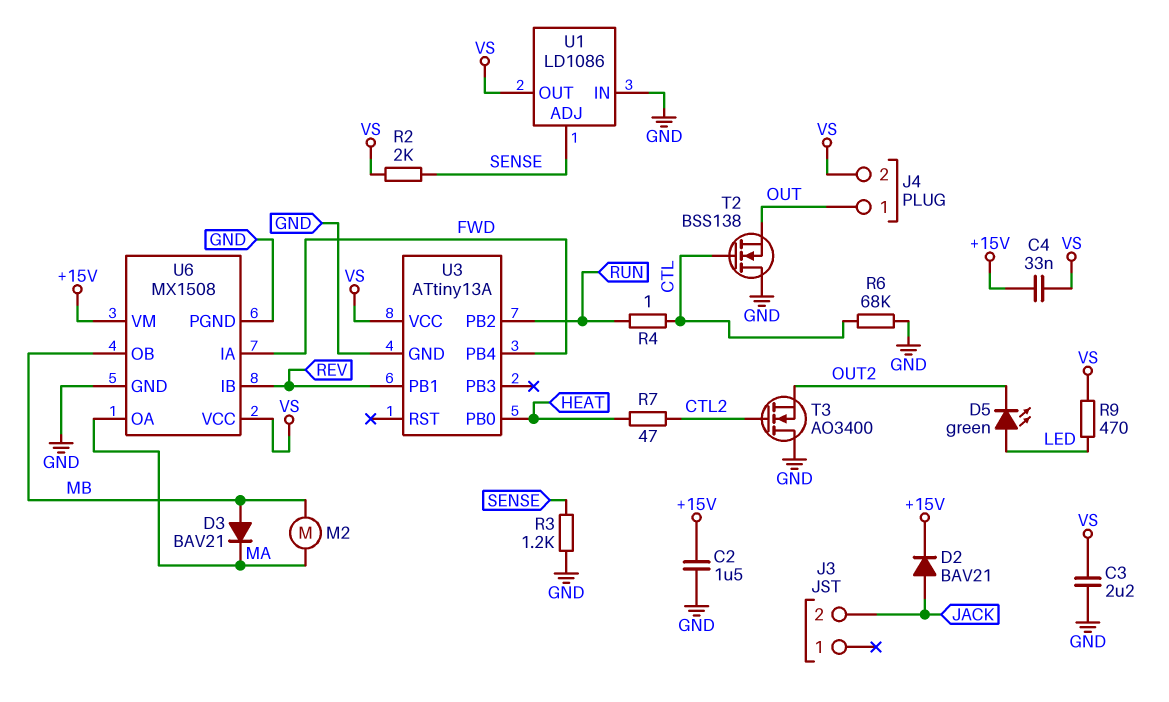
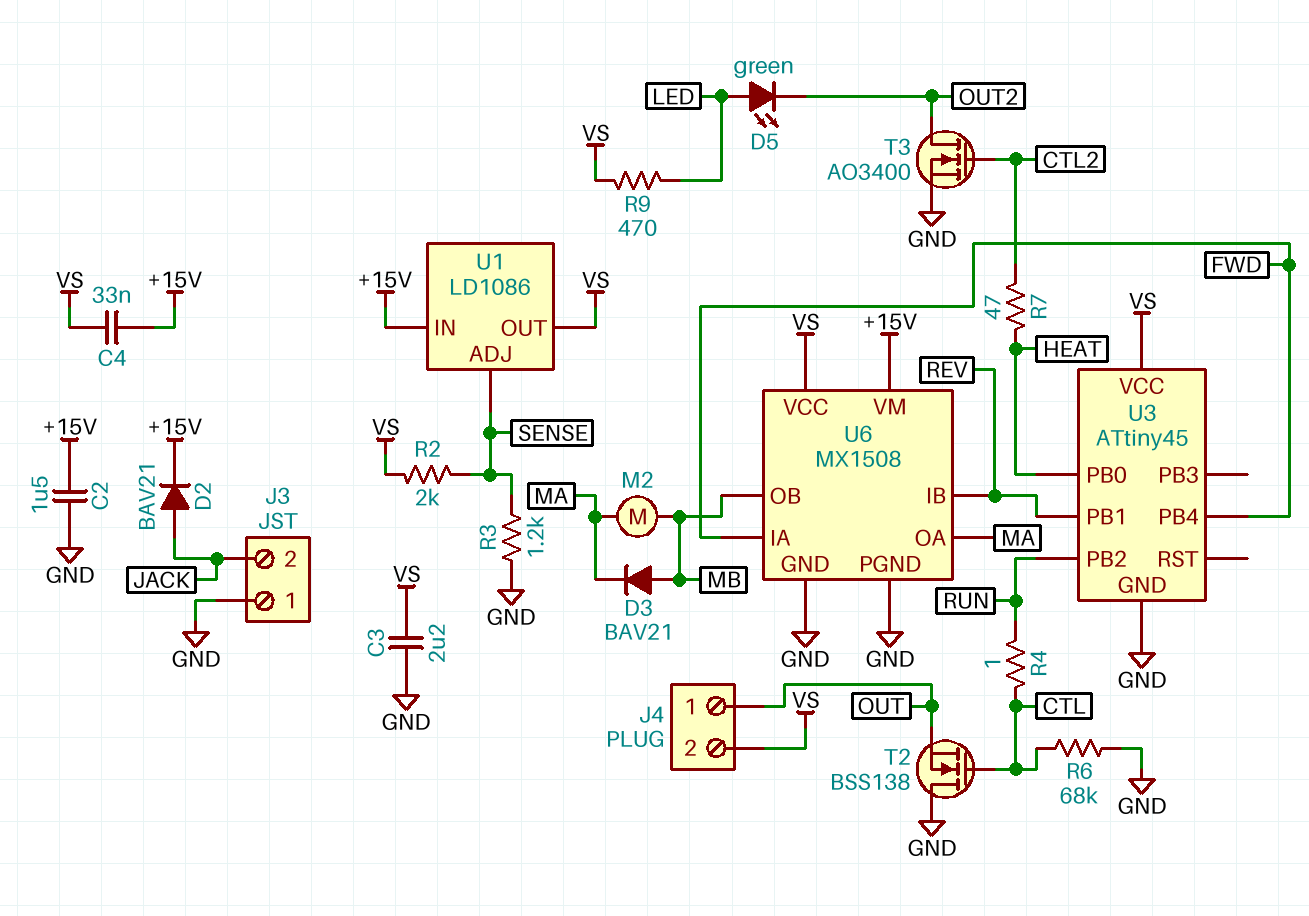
J3 pin 1: none -> GND
T3: NMOS AO3400 (G CTL2, D GND, S OUT2) -> NMOS AO3400 (G CTL2, D OUT2, S GND)
U1 pin IN: GND -> +15V
U3: ATtiny13A -> ATtiny45

